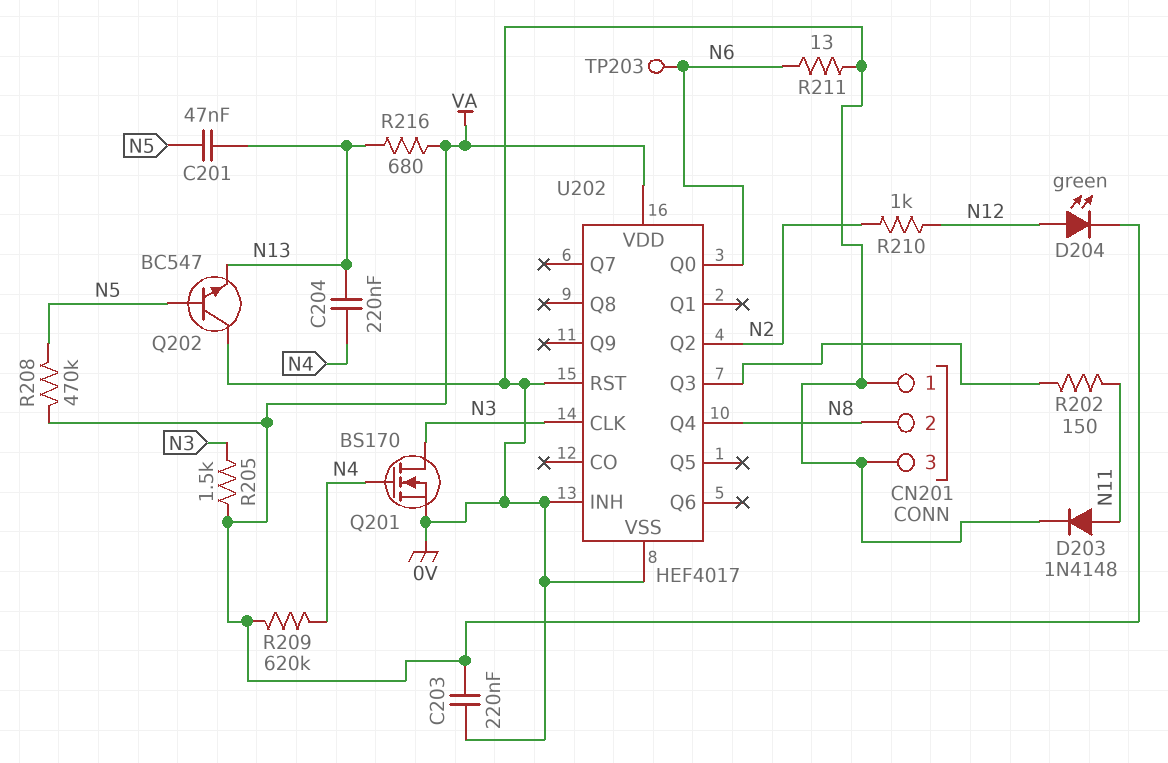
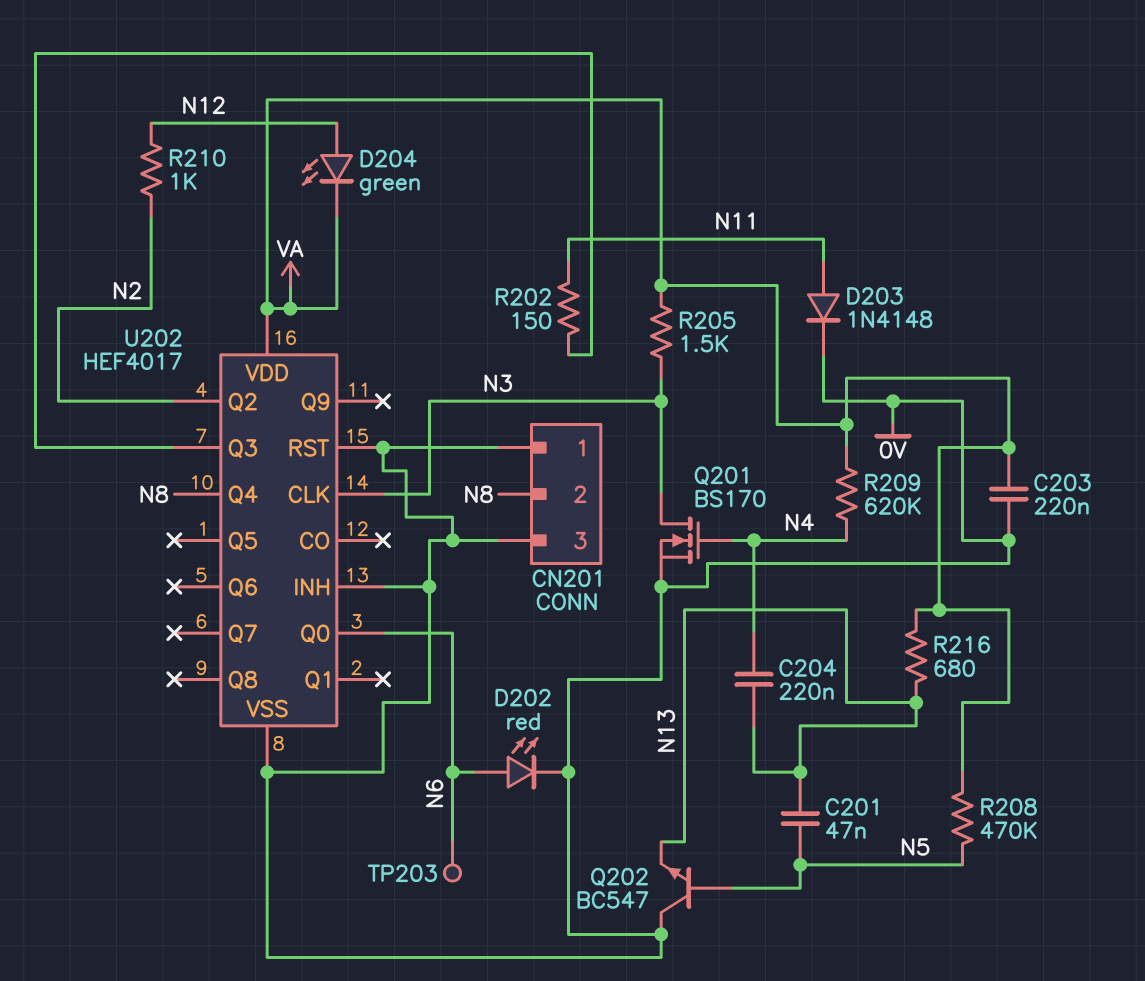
D202: none -> LED red (A N6, K 0V)
R211: 13 (0V, N6) -> none

